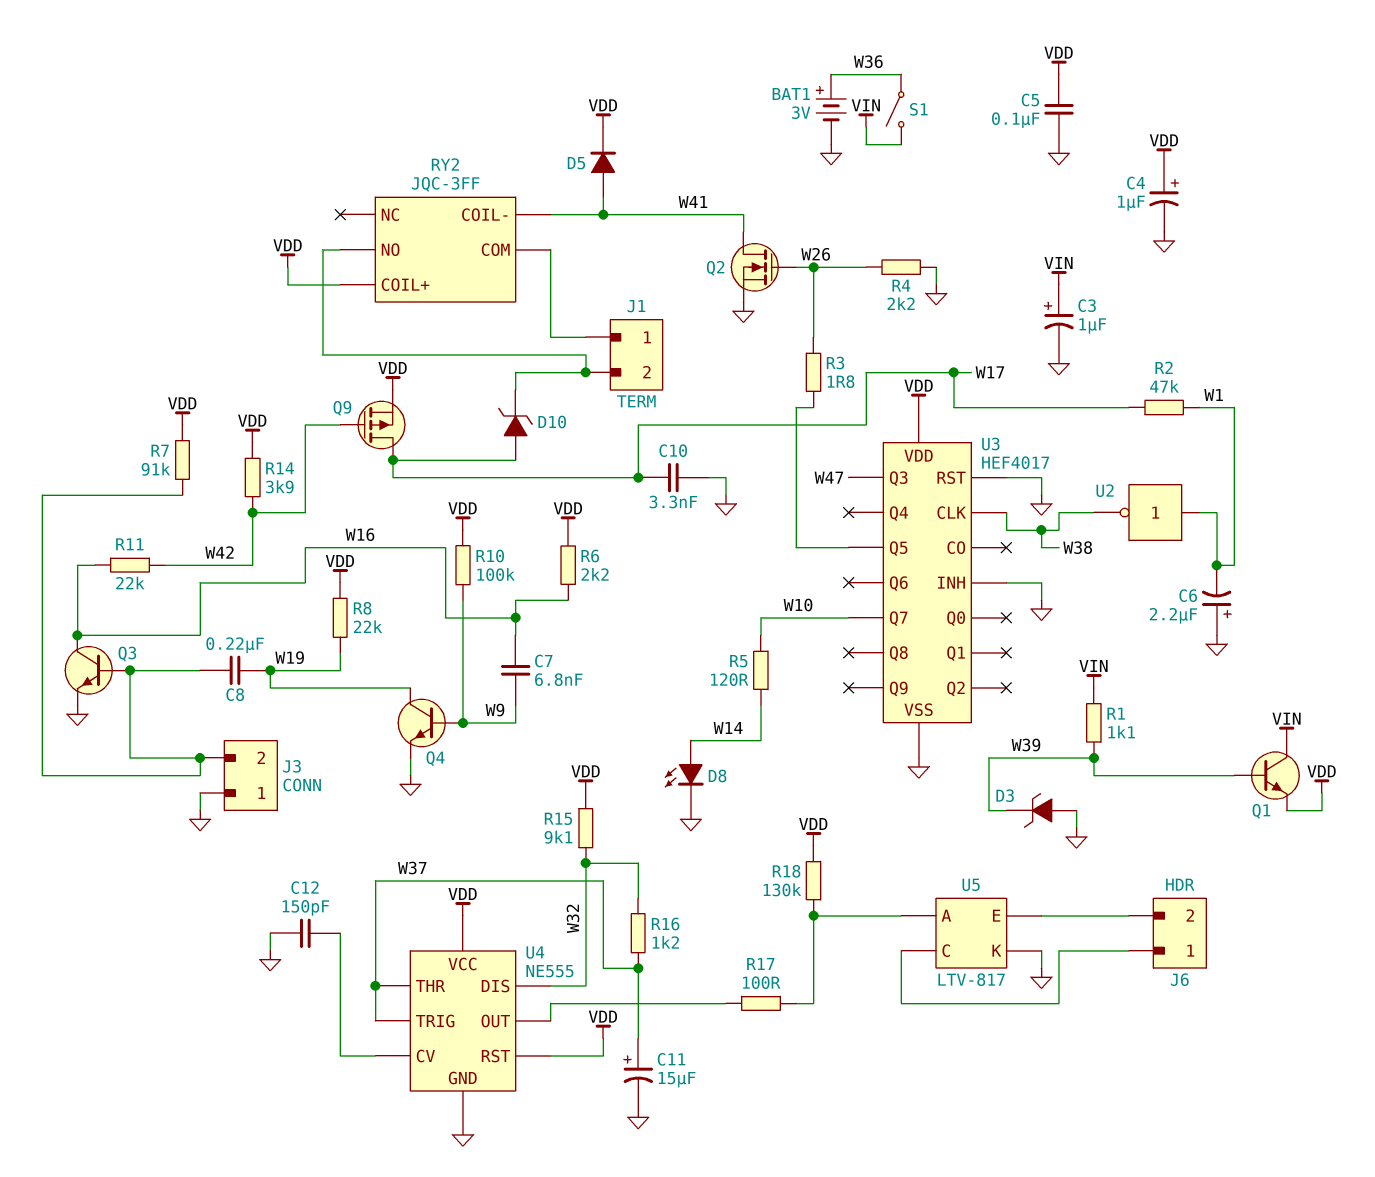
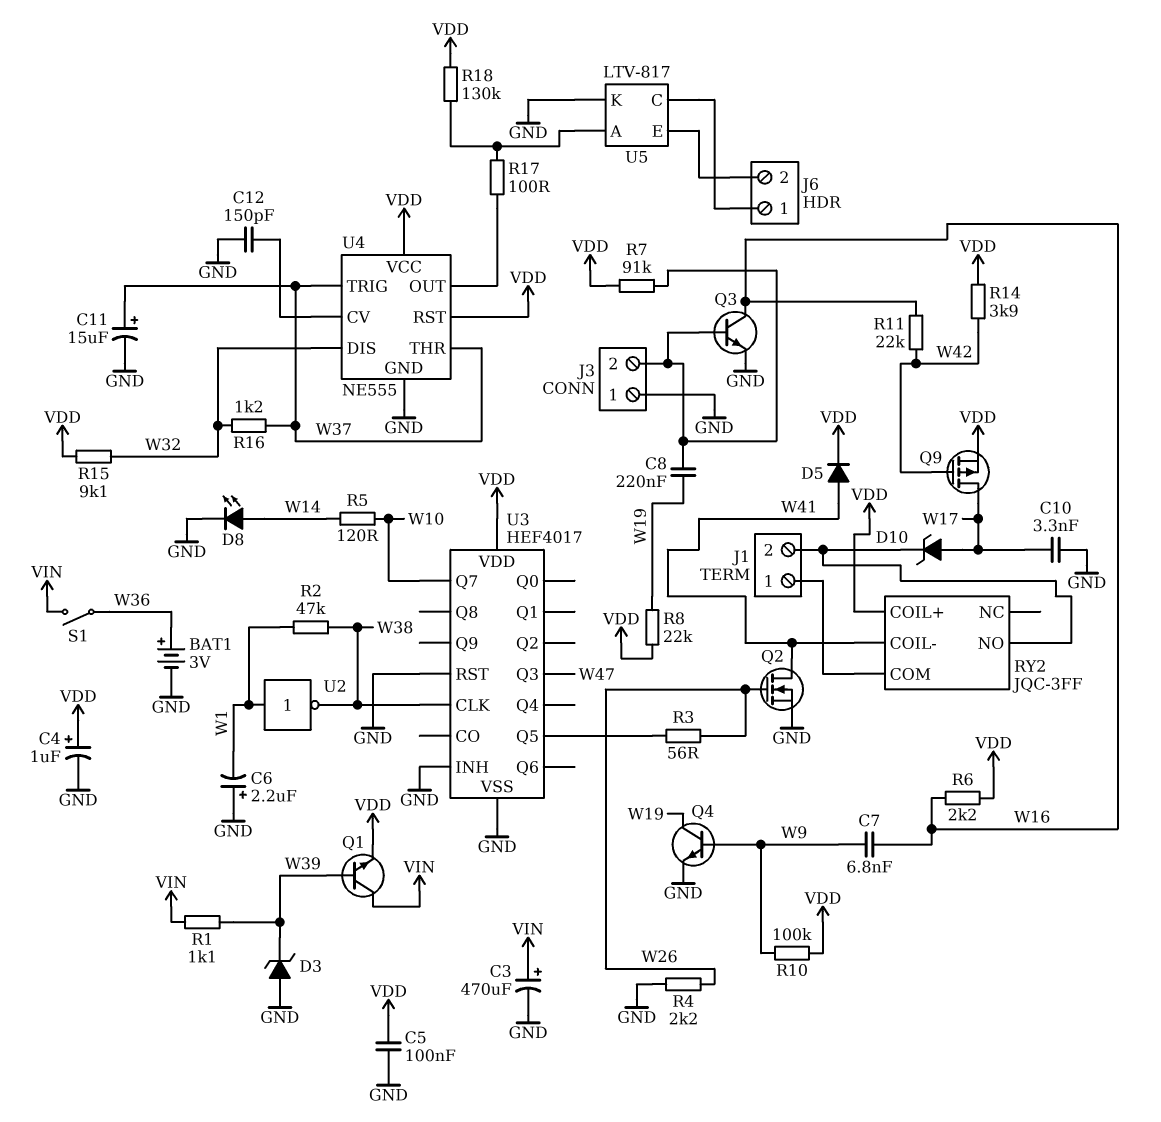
C3: 1uF (plus VIN, minus GND) -> 470uF (plus VIN, minus GND)
R2: 47k (W1, W17) -> 47k (W1, W38)
R3: 1.8 (U3/Q5, W26) -> 56 (U3/Q5, W26)

